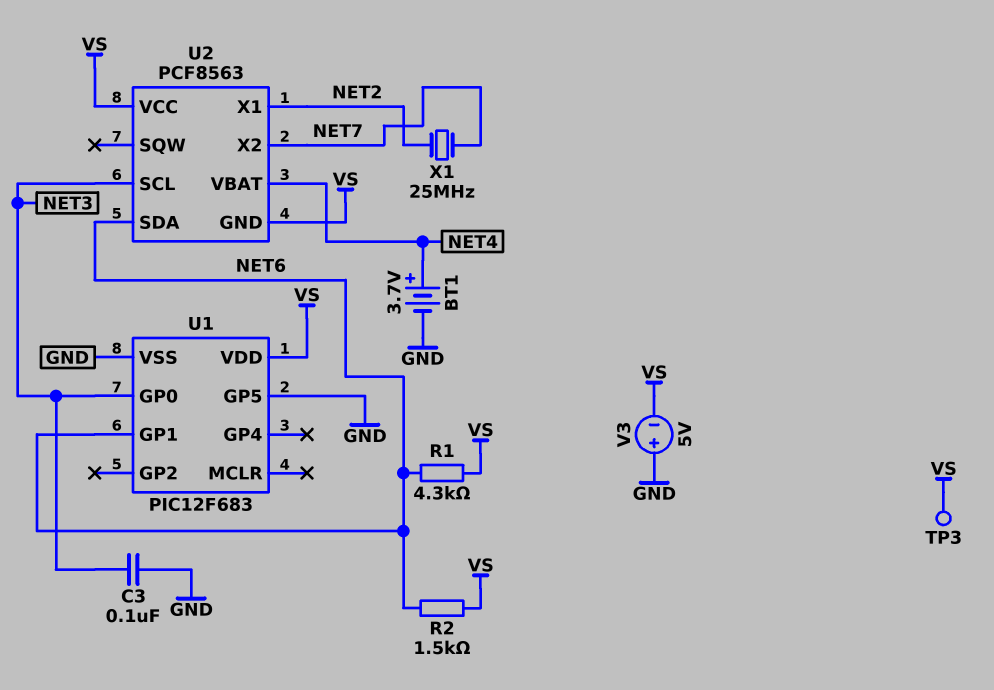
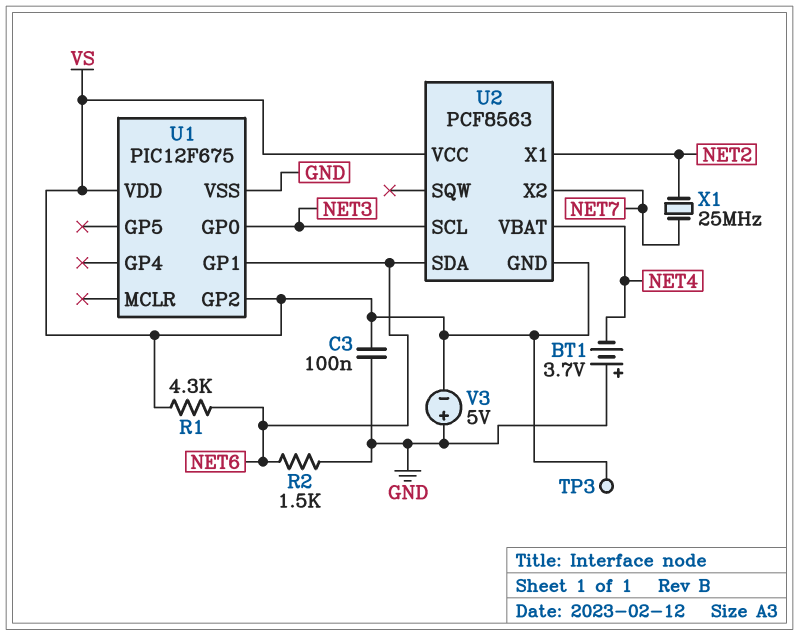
BT1: 3.7V (plus NET4, minus GND) -> 3.7V (plus GND, minus NET4)
C3: 100nF (GND, NET3) -> 100nF (GND, VS)
R2: 1.5k (NET6, VS) -> 1.5k (GND, NET6)
U1: PIC12F683 -> PIC12F675
U1 pin GP2: none -> VS
U1 pin GP5: GND -> none

